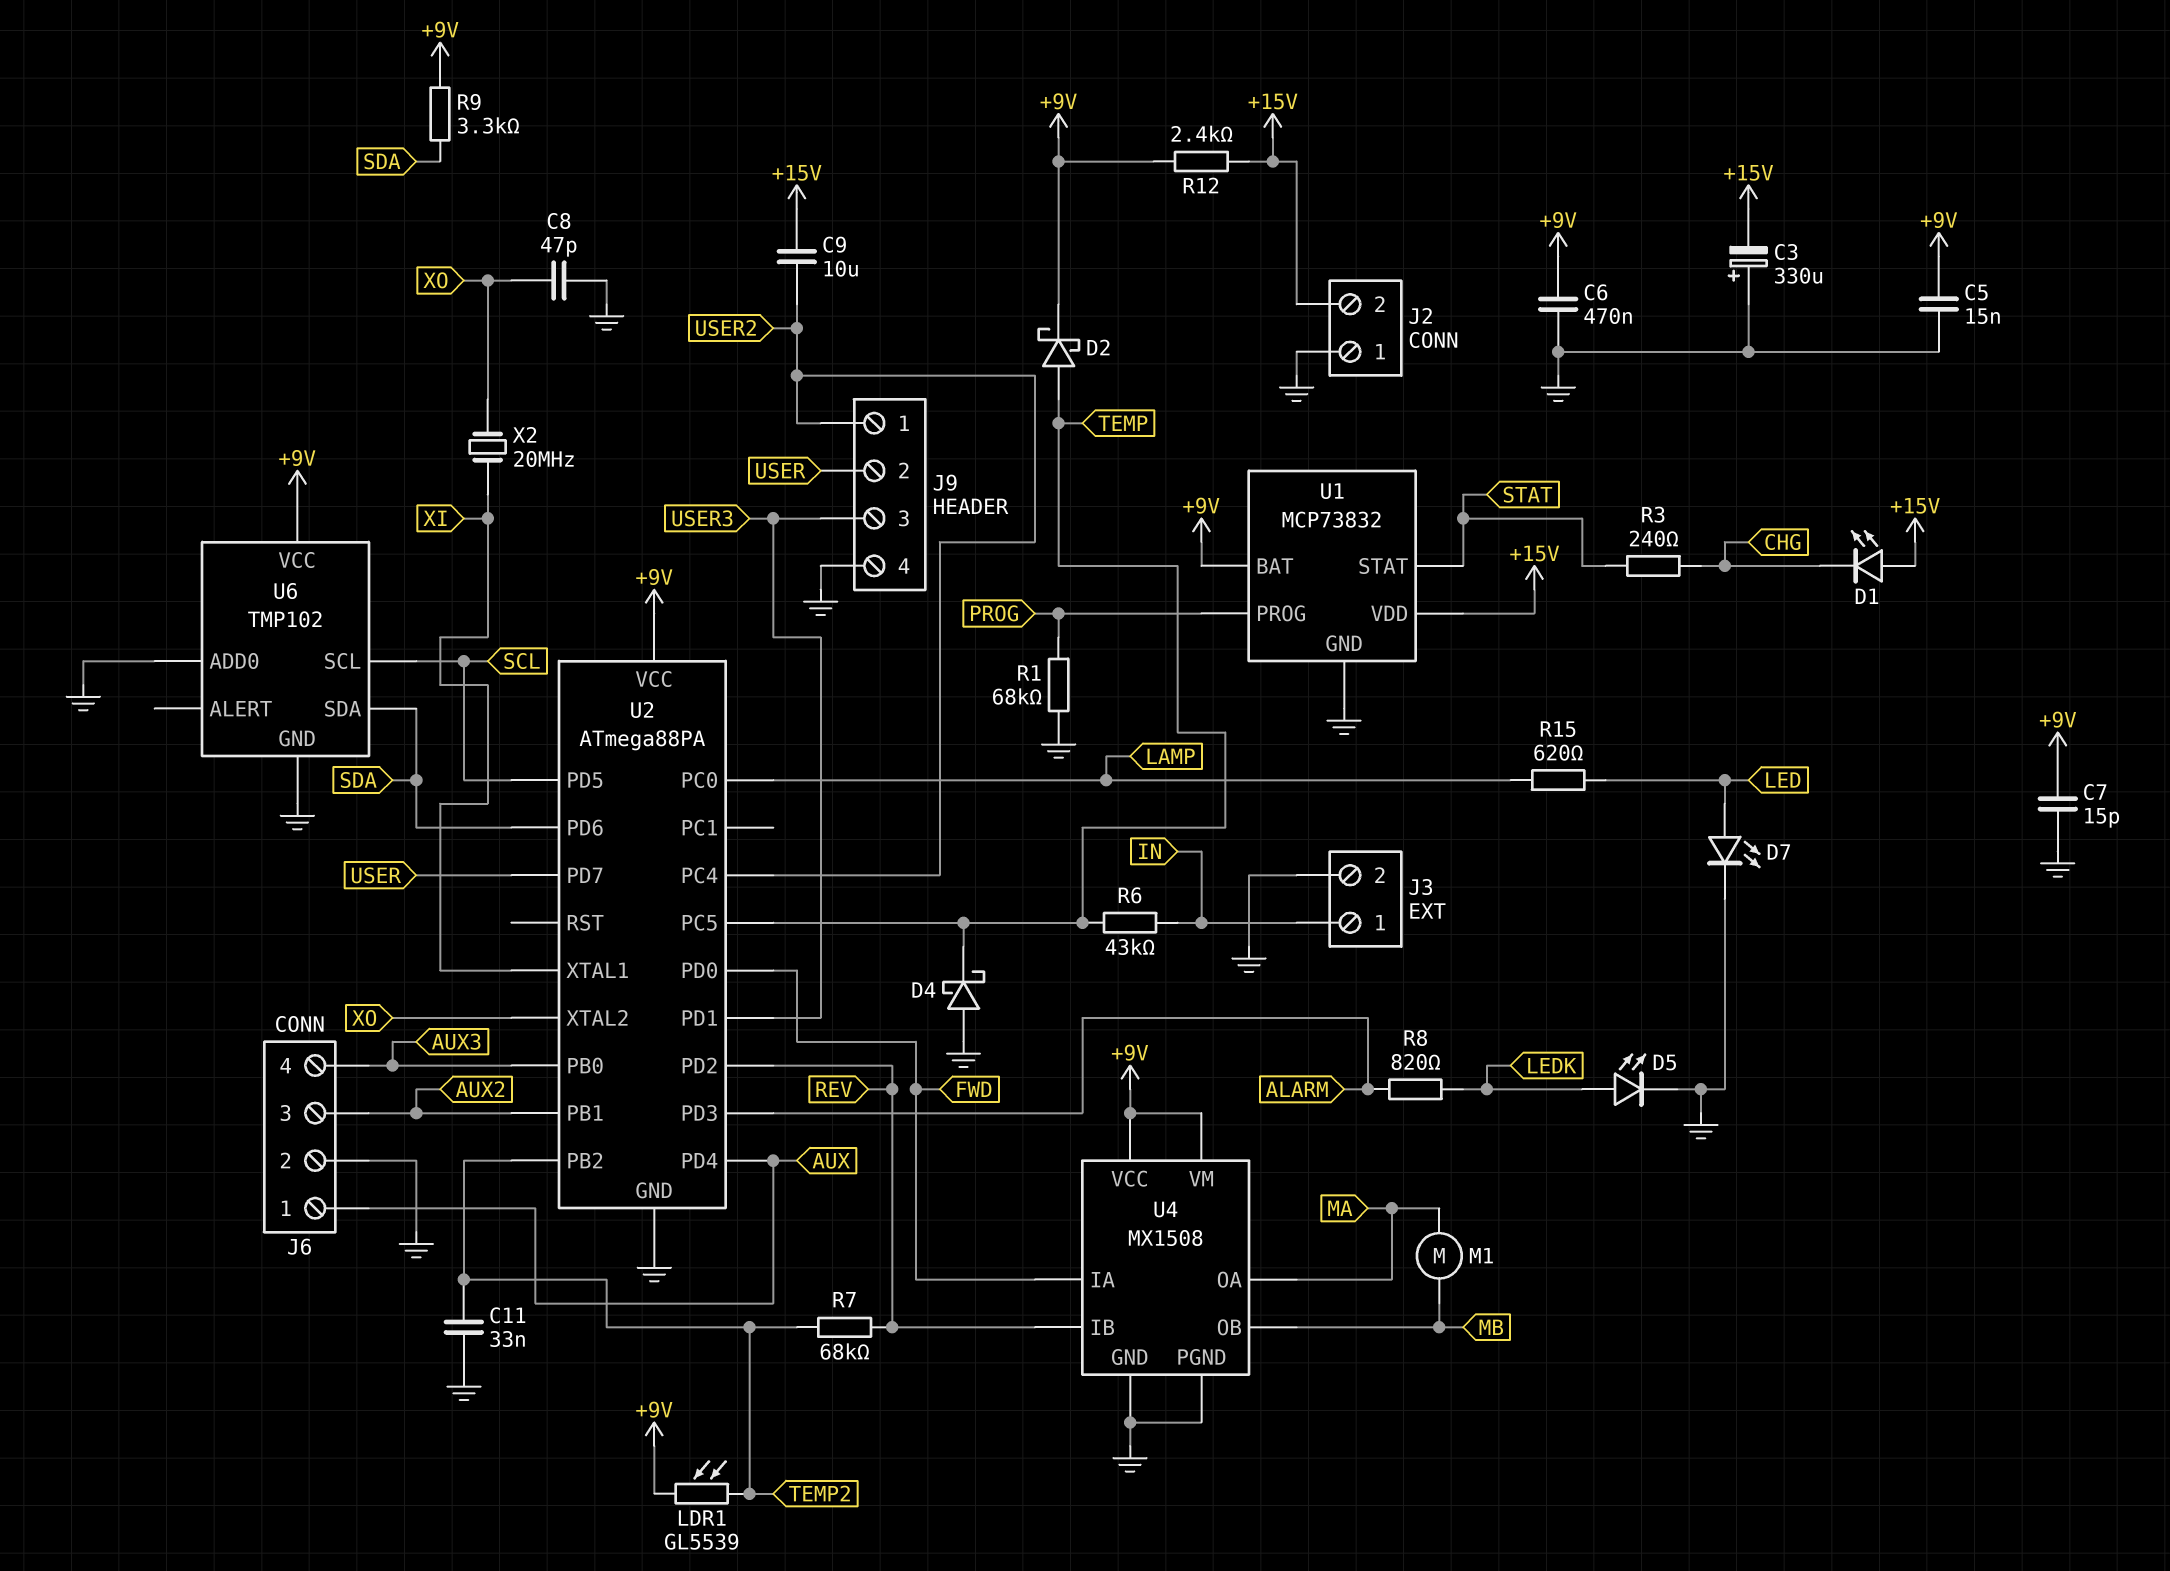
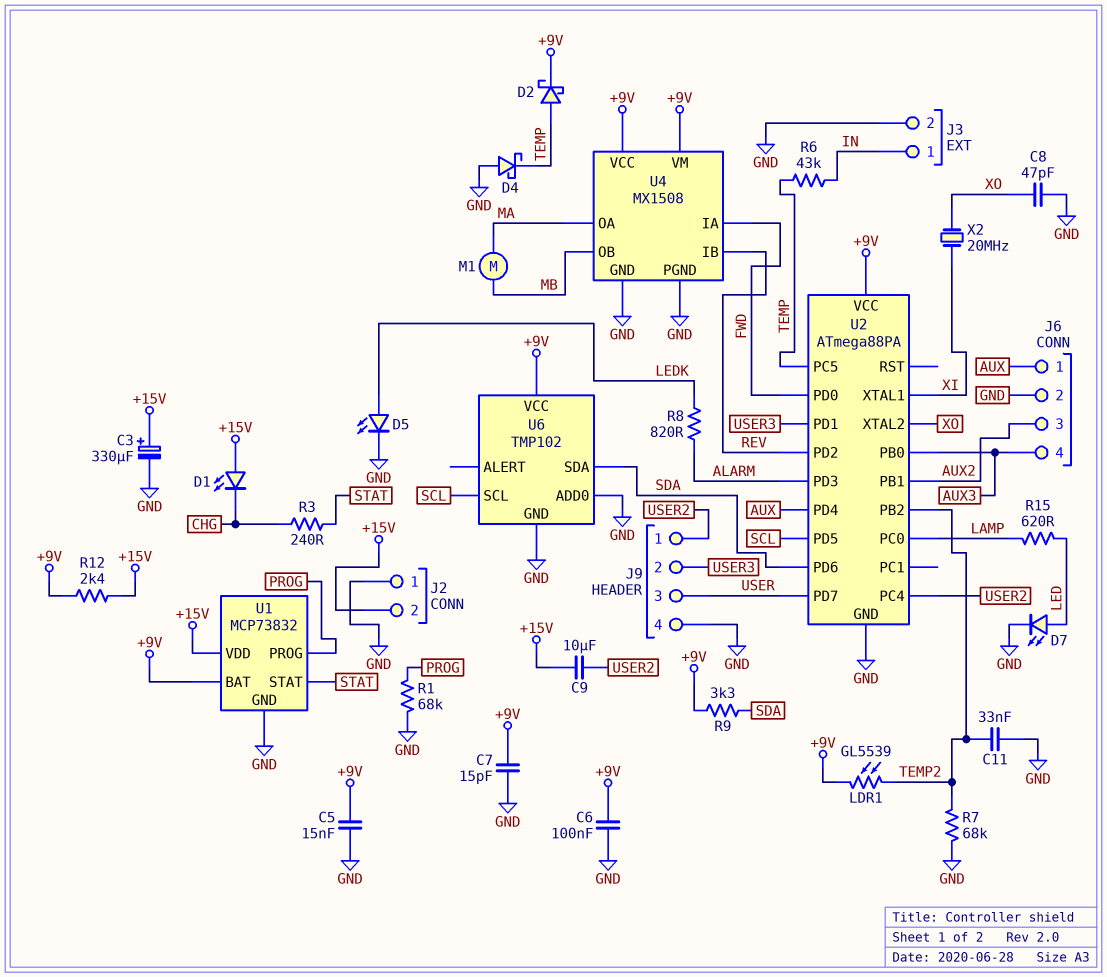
C3: 330uF (plus GND, minus +15V) -> 330uF (plus +15V, minus GND)
C6: 470nF (+9V, GND) -> 100nF (+9V, GND)
J9 pin 2: USER -> USER3
J9 pin 3: USER3 -> USER
R7: 68k (REV, TEMP2) -> 68k (GND, TEMP2)

